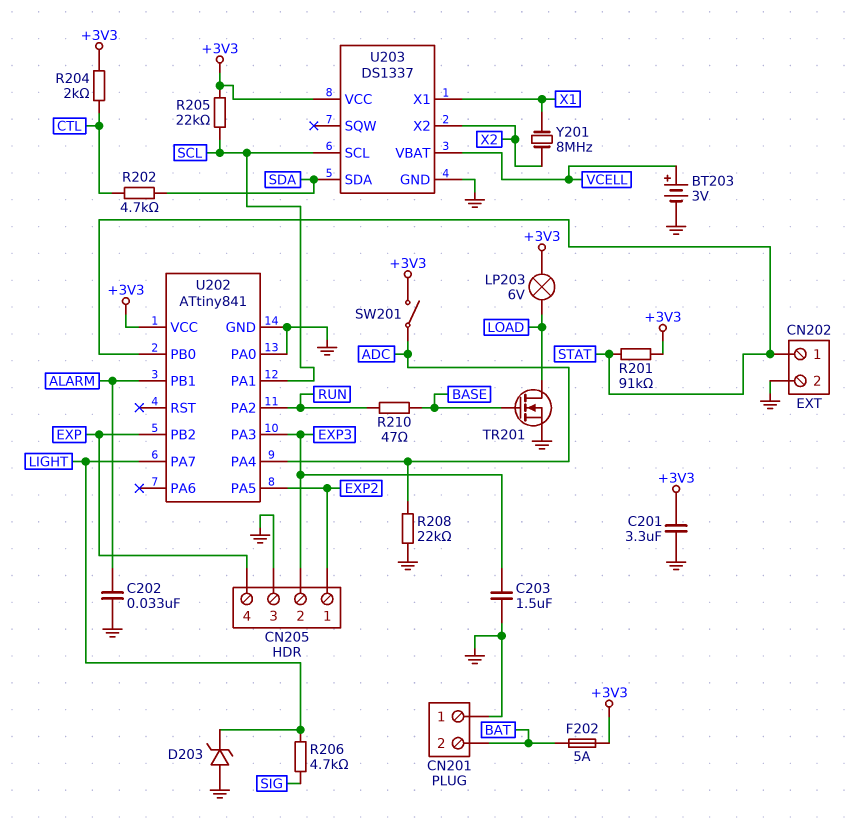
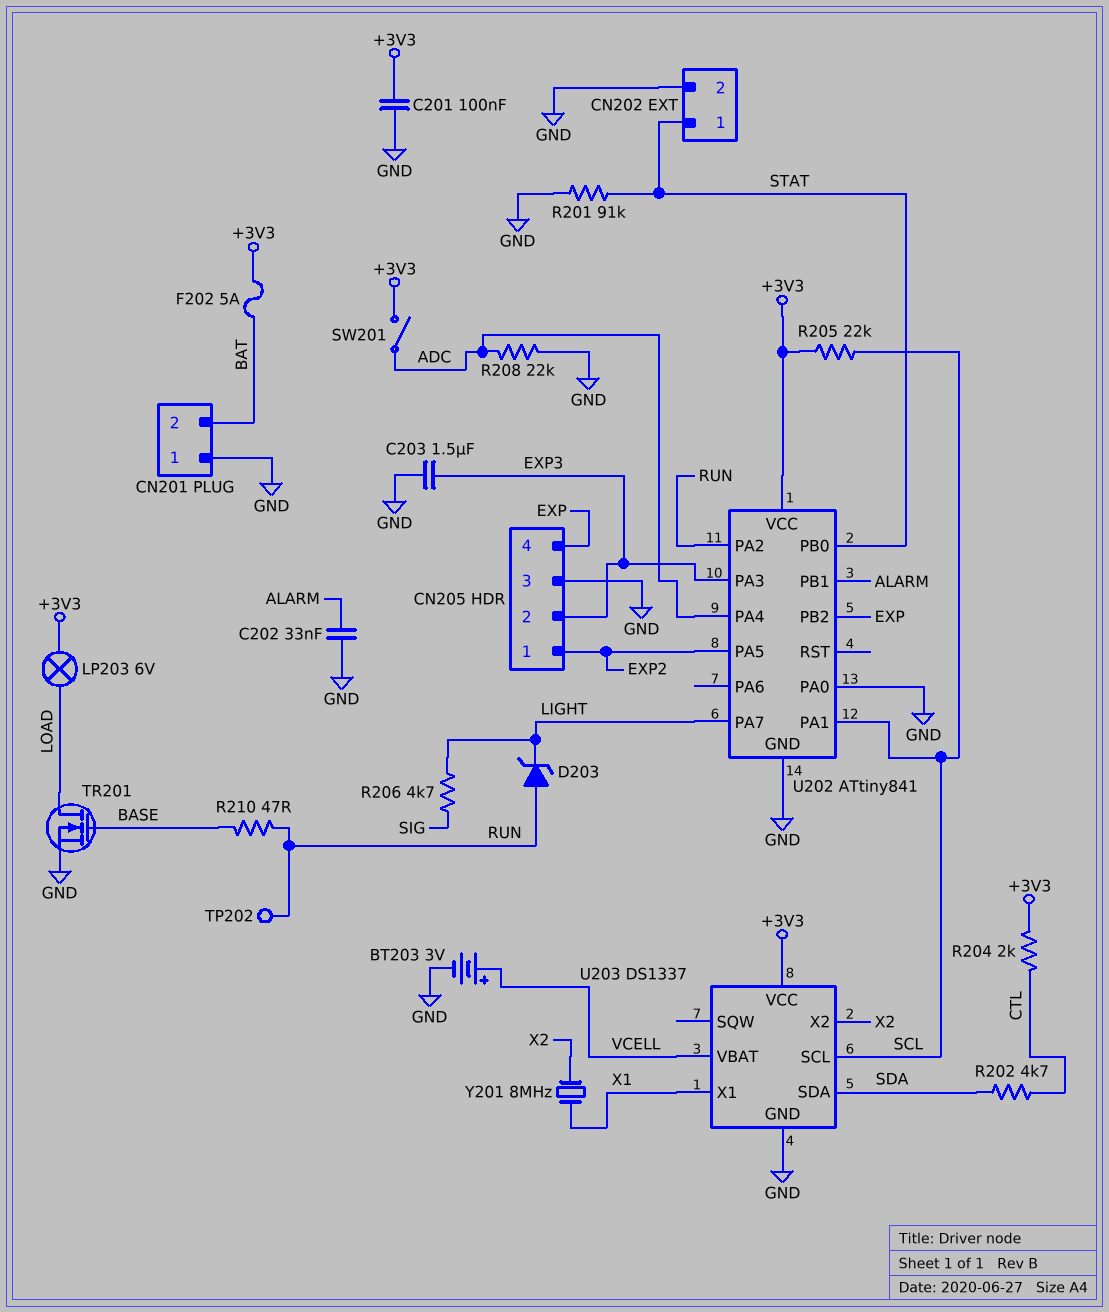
C201: 3.3uF (+3V3, GND) -> 100nF (+3V3, GND)
D203: zener (A GND, K LIGHT) -> zener (A RUN, K LIGHT)
R201: 91k (+3V3, STAT) -> 91k (GND, STAT)
TP202: none -> test point (RUN)

